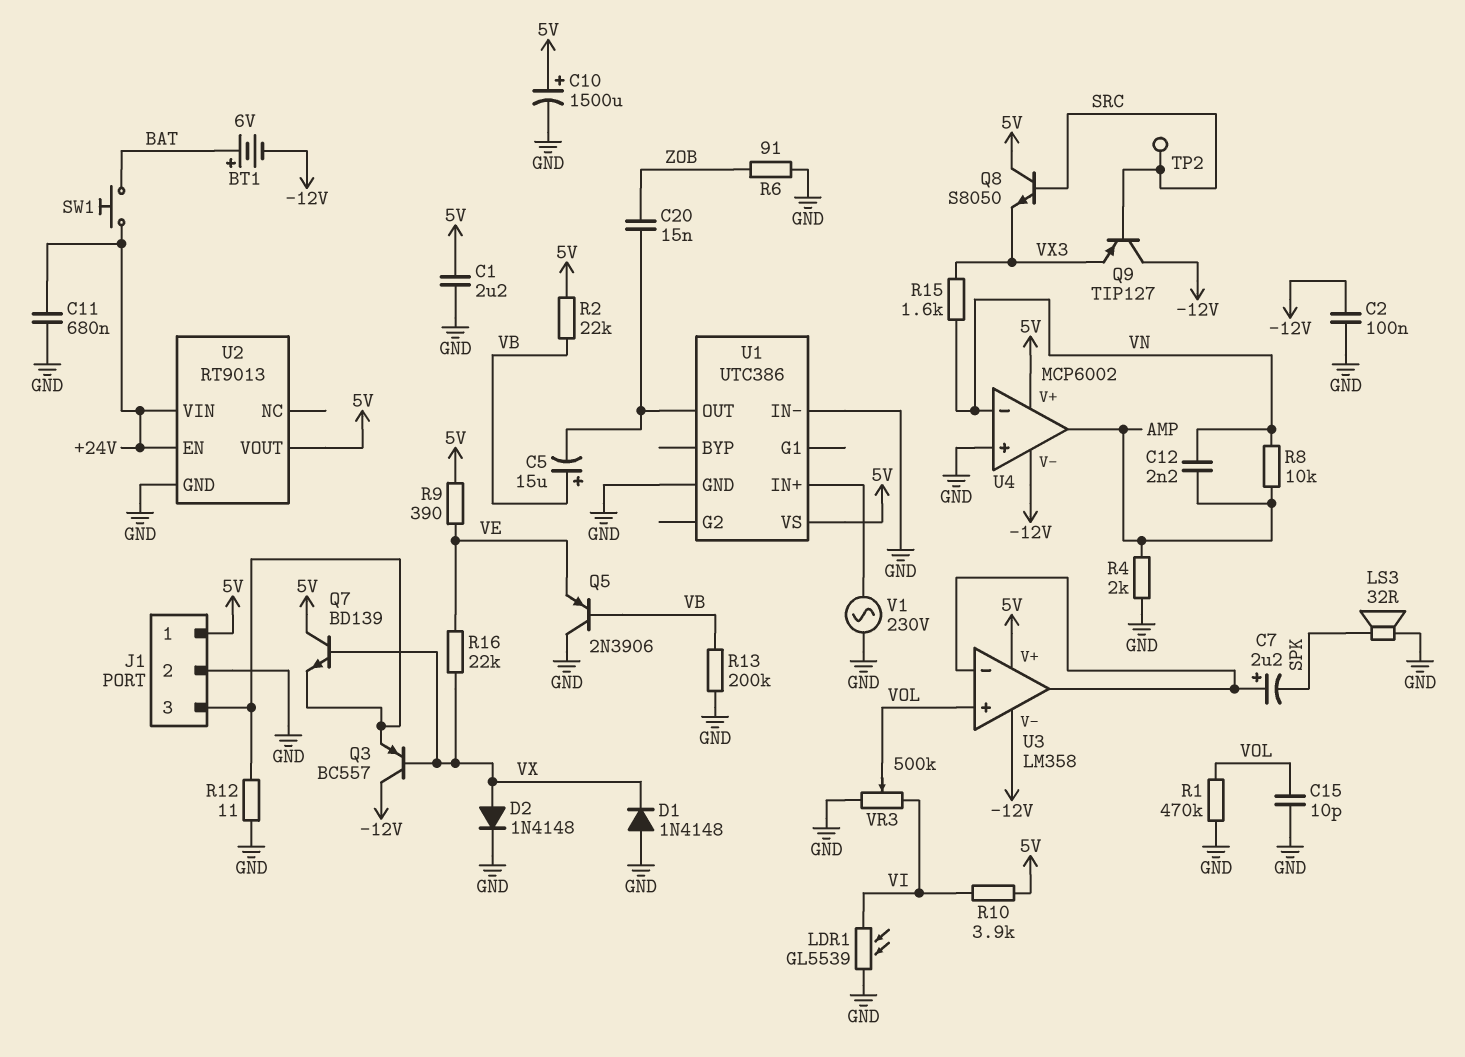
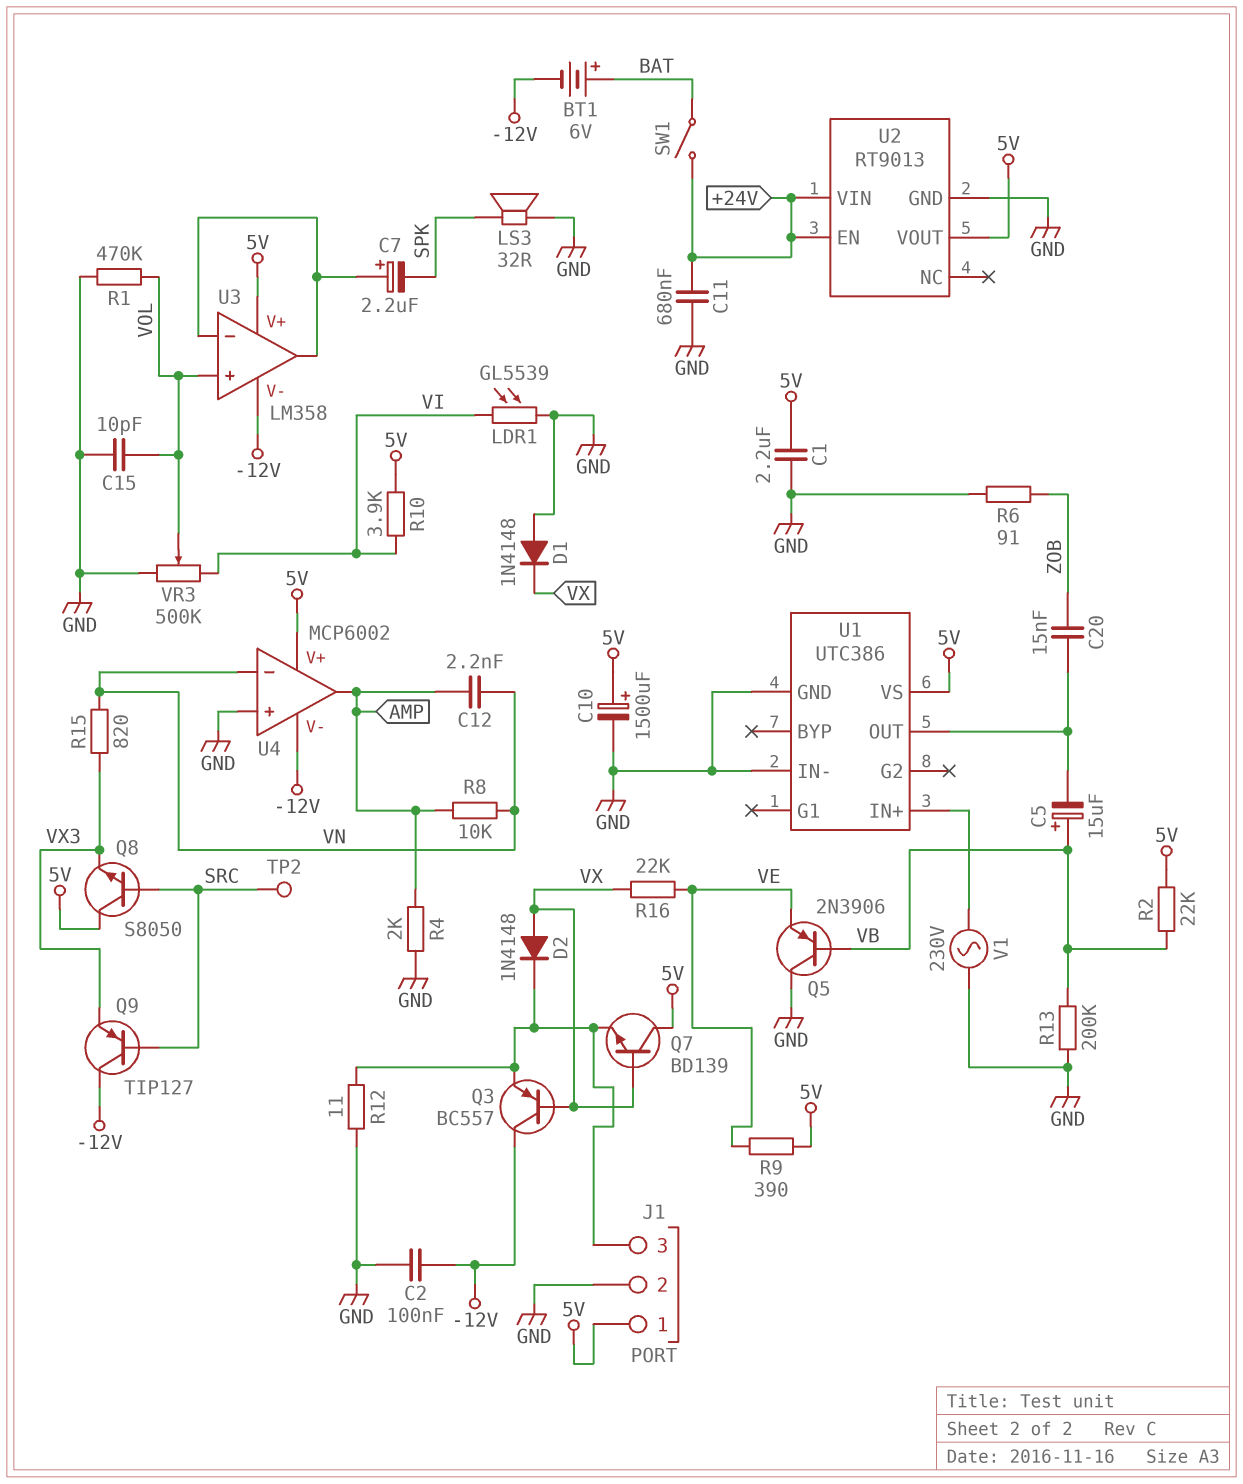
D2: diode 1N4148 (A VX, K GND) -> diode 1N4148 (A VX, K J1/3)
R15: 1.6k (VN, VX3) -> 820 (VN, VX3)
SW1: button (+24V, BAT) -> switch (+24V, BAT)

